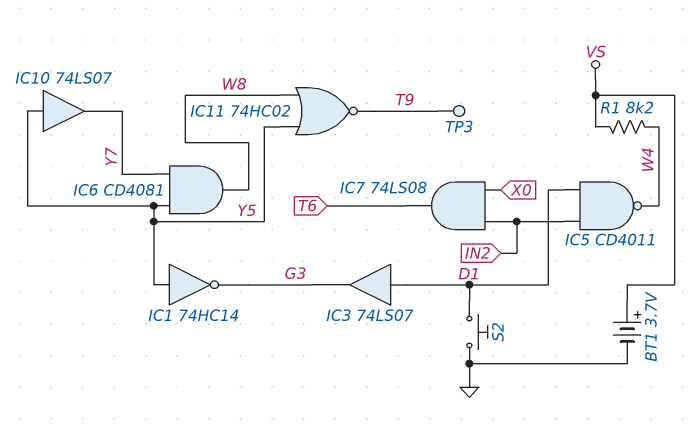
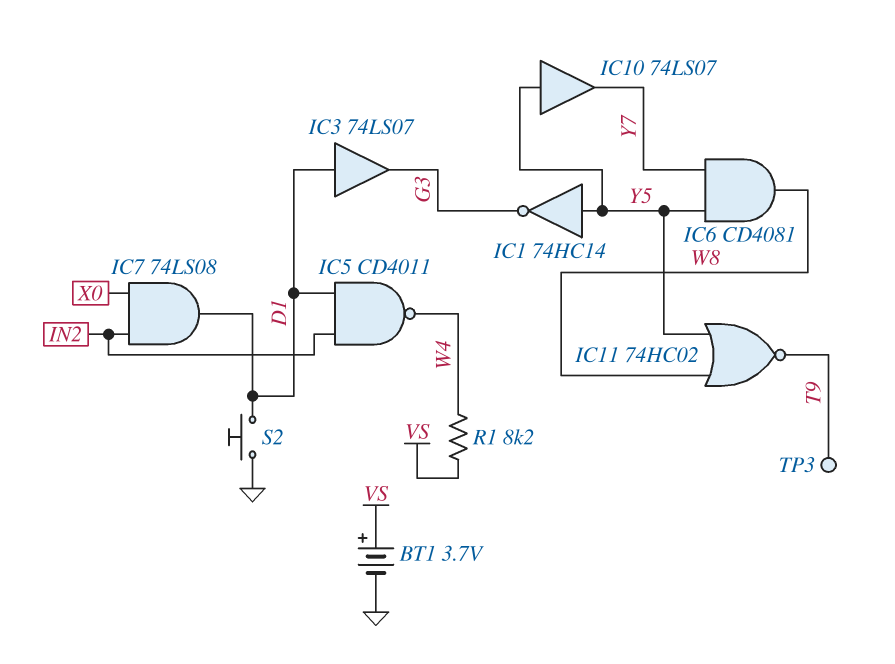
IC7: AND 74LS08 (in IN2, in X0, out T6) -> AND 74LS08 (in IN2, in X0, out D1)

